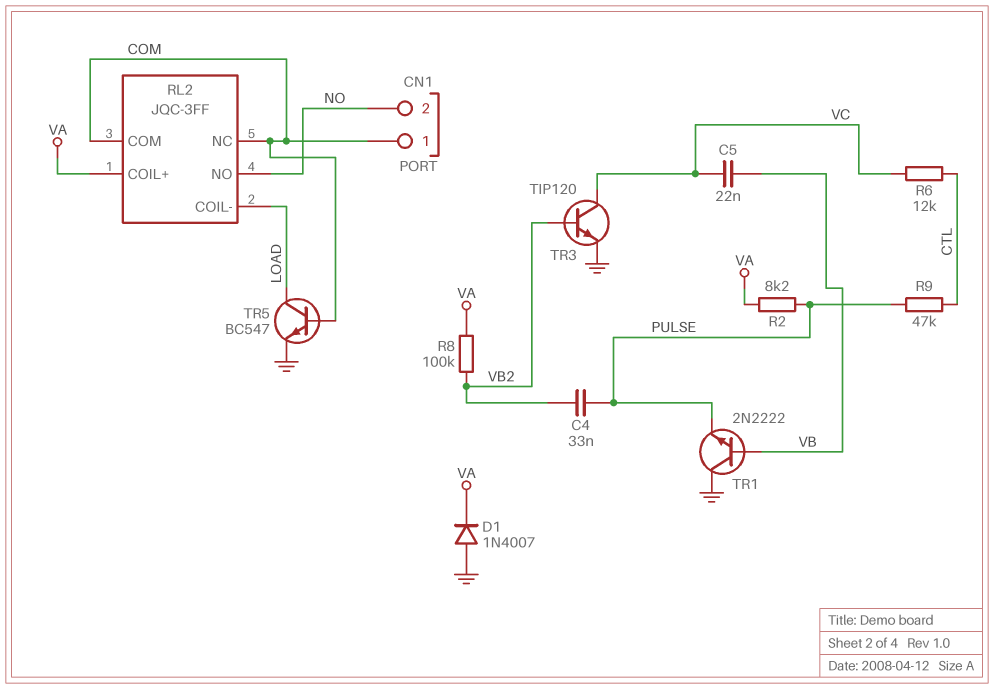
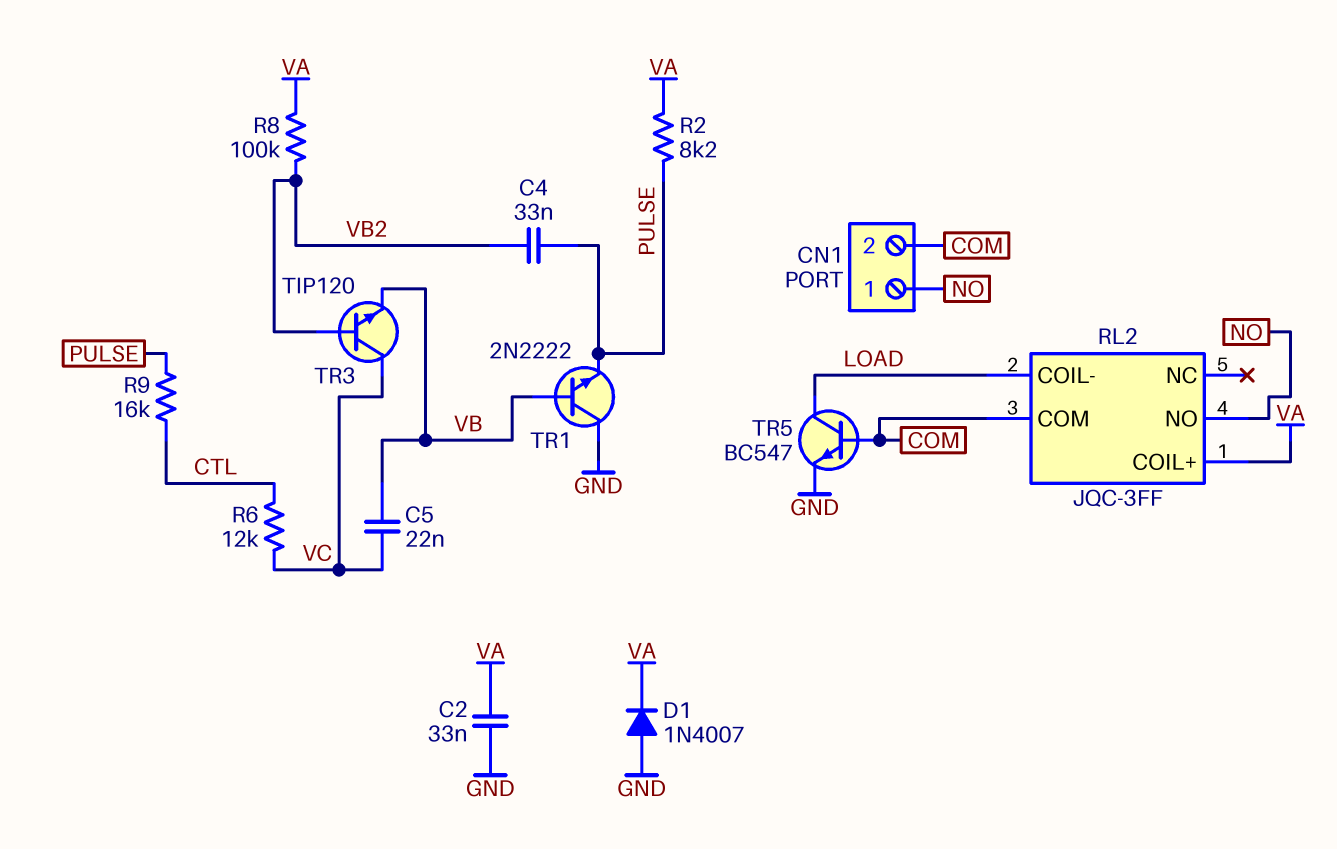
C2: none -> 33nF (GND, VA)
CN1 pin 1: COM -> NO
CN1 pin 2: NO -> COM
R9: 47k (CTL, PULSE) -> 16k (CTL, PULSE)
RL2 pin NC: COM -> none
TR3: NPN TIP120 (B VB2, C VC, E GND) -> NPN TIP120 (B VB2, C VC, E VB)

